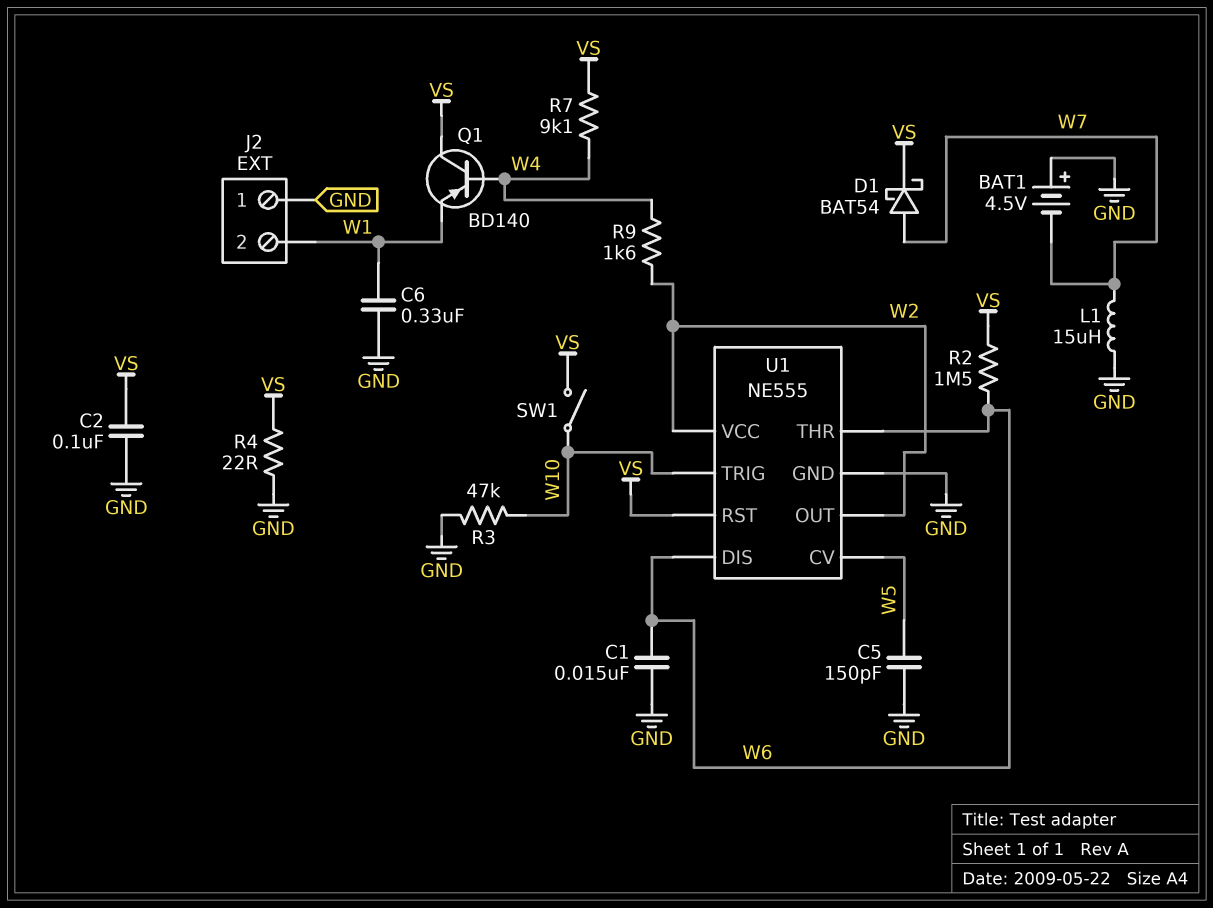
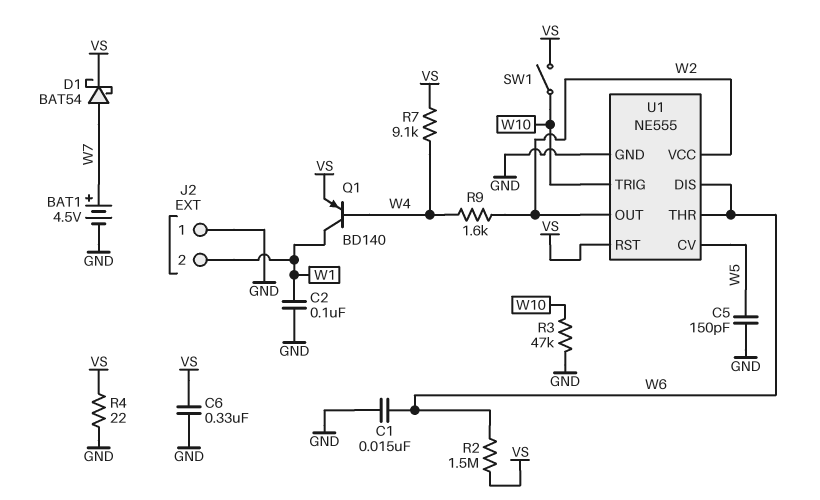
BAT1: 4.5V (plus GND, minus W7) -> 4.5V (plus W7, minus GND)
C2: 100nF (GND, VS) -> 100nF (GND, W1)
C6: 330nF (GND, W1) -> 330nF (GND, VS)
L1: 15uH (GND, W7) -> none
Q1: PNP BD140 (B W4, C VS, E W1) -> PNP BD140 (B W4, C W1, E VS)

